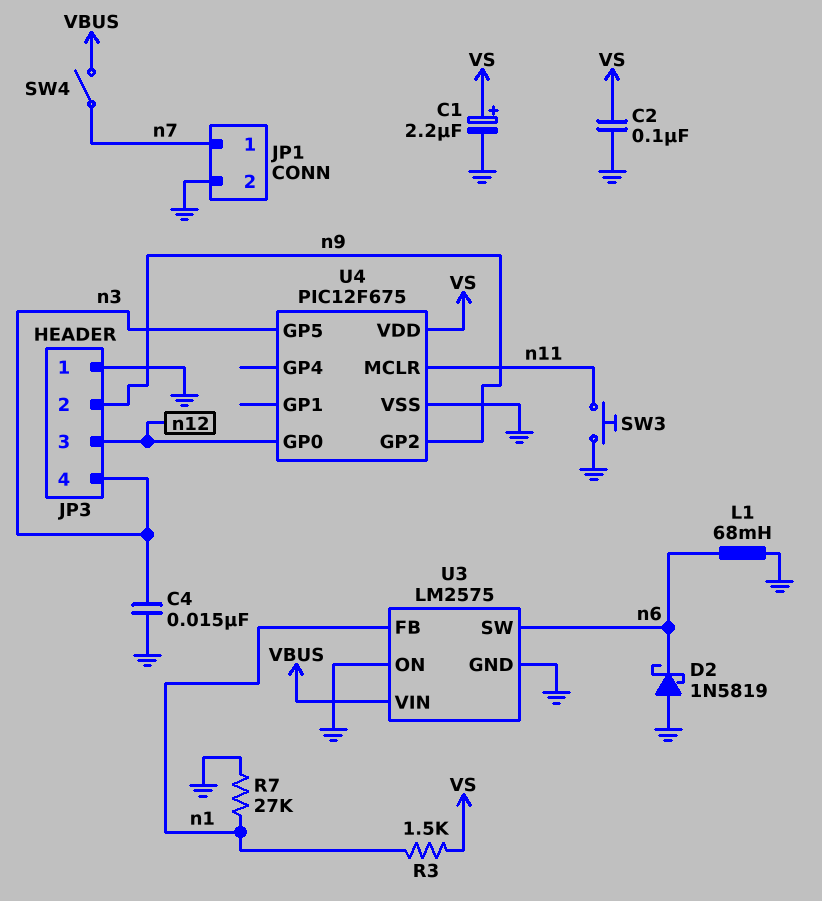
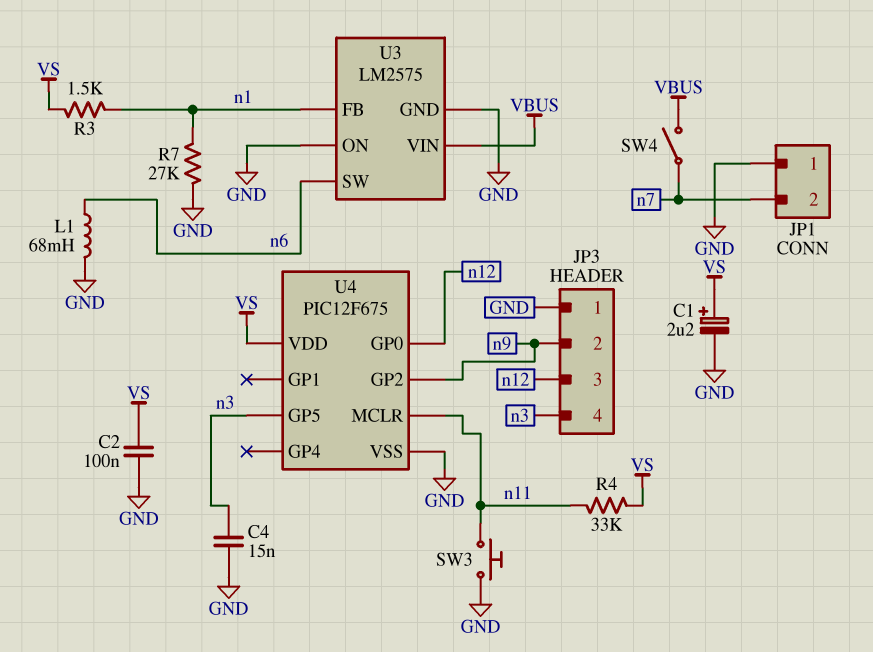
D2: schottky 1N5819 (A GND, K n6) -> none
JP1 pin 1: n7 -> GND
JP1 pin 2: GND -> n7
R4: none -> 33k (VS, n11)

